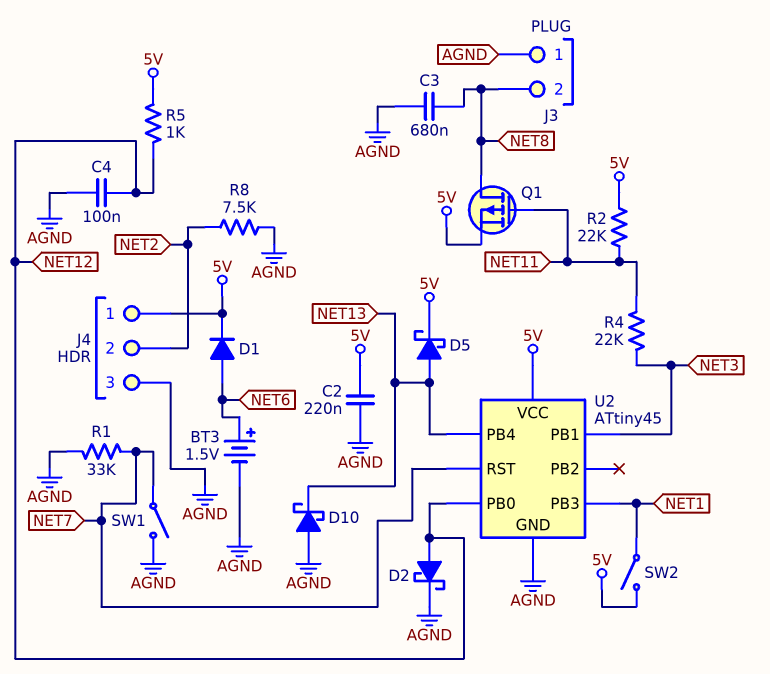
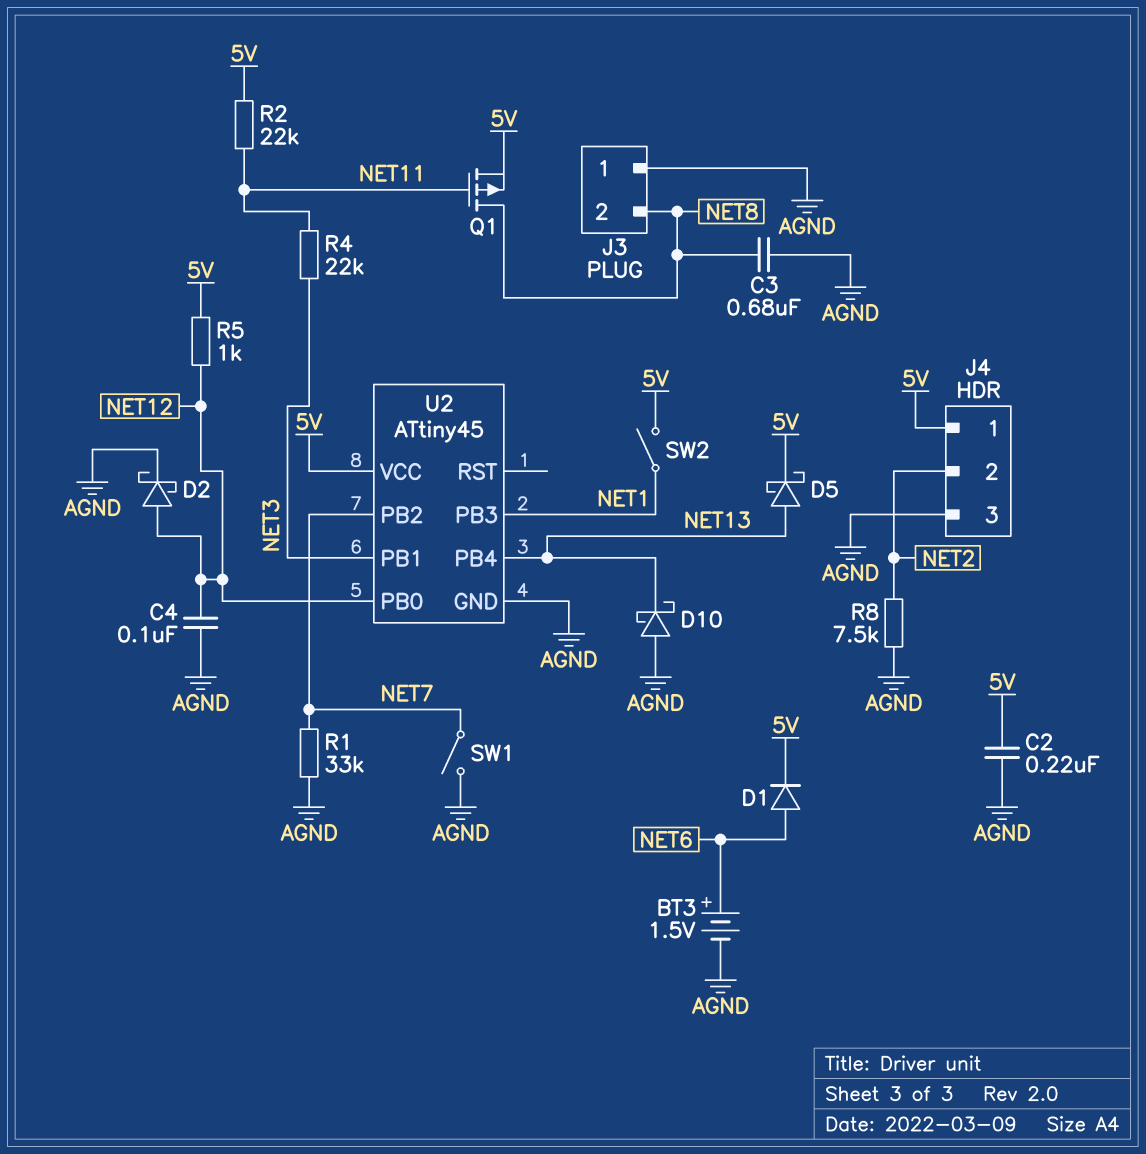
U2 pin PB2: none -> NET7
U2 pin RST: NET7 -> none

